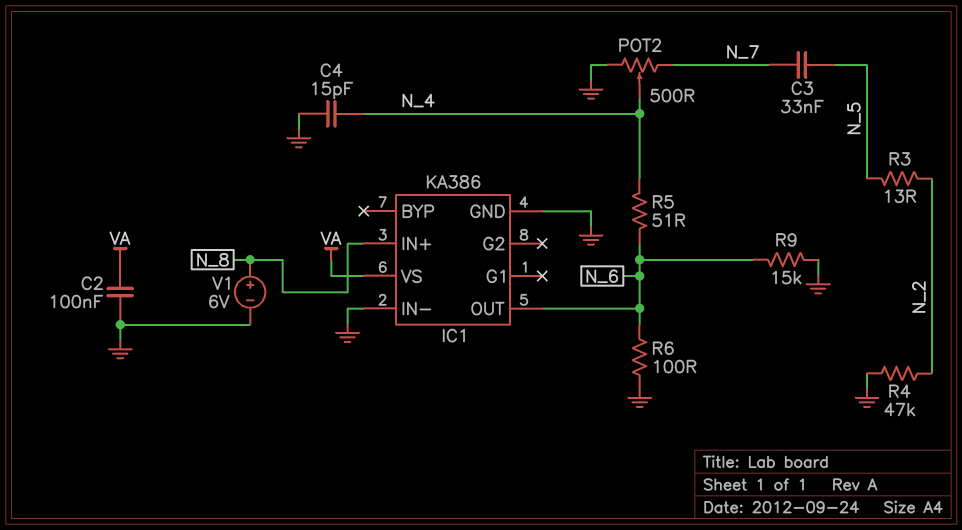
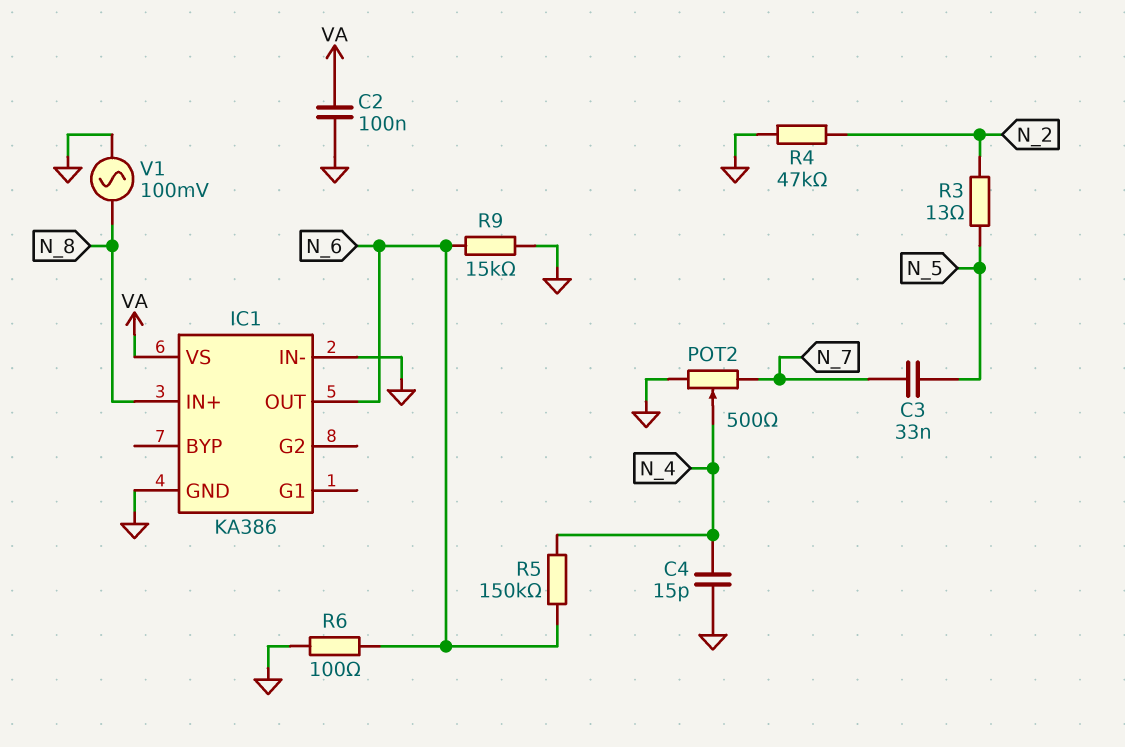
R5: 51 (N_4, N_6) -> 150k (N_4, N_6)
V1: 6V (plus N_8, minus GND) -> AC 100mV (GND, N_8)

